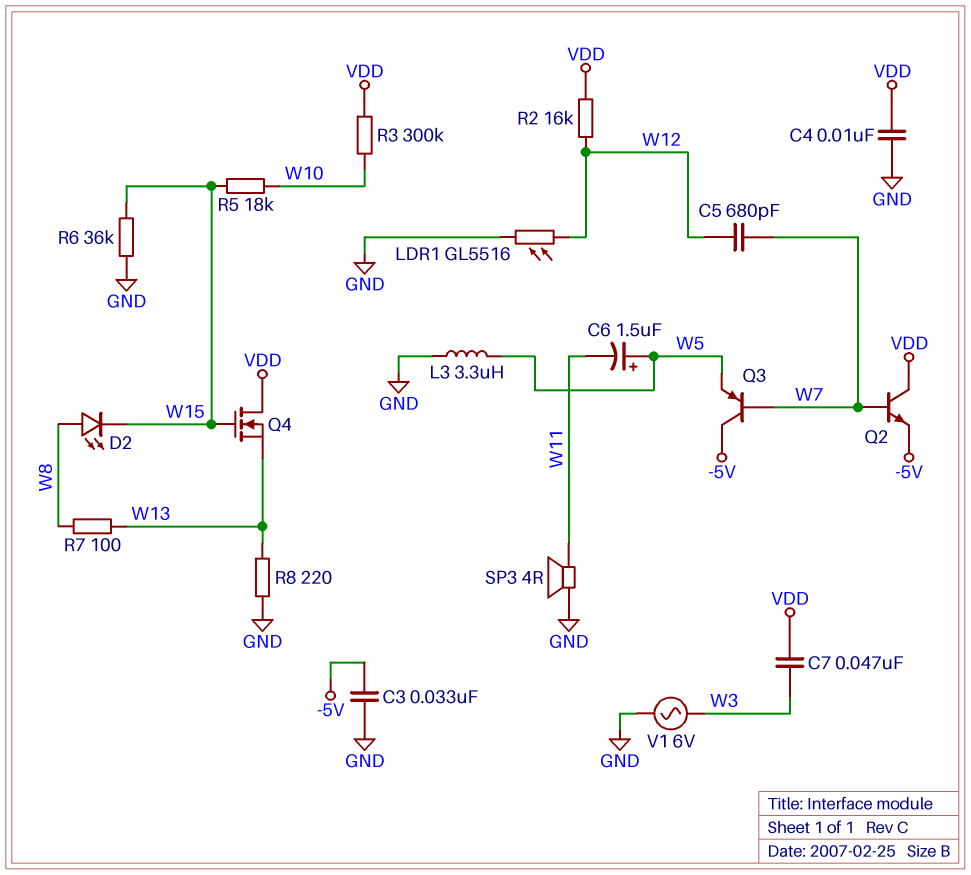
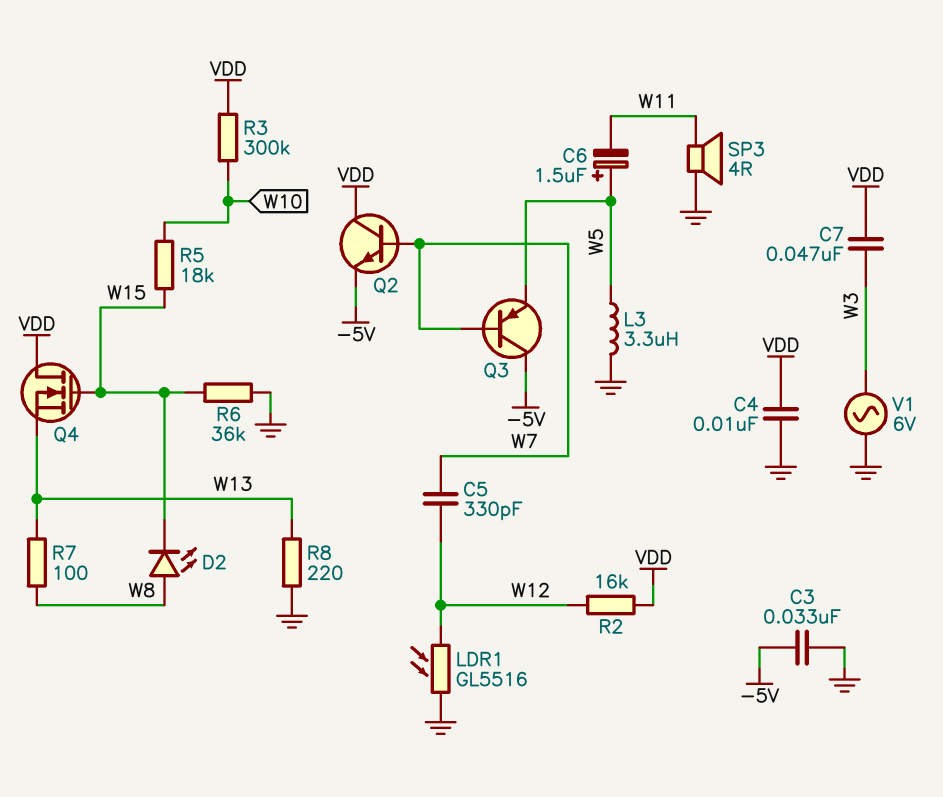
C5: 680pF (W7, W12) -> 330pF (W7, W12)

